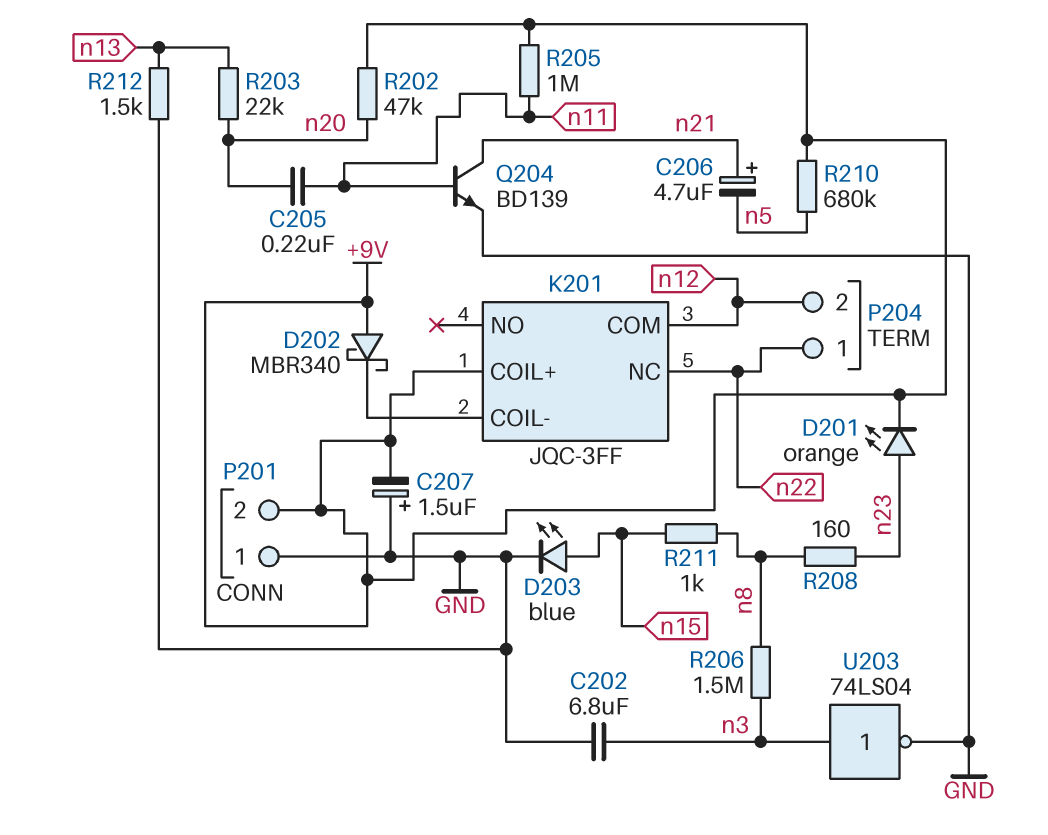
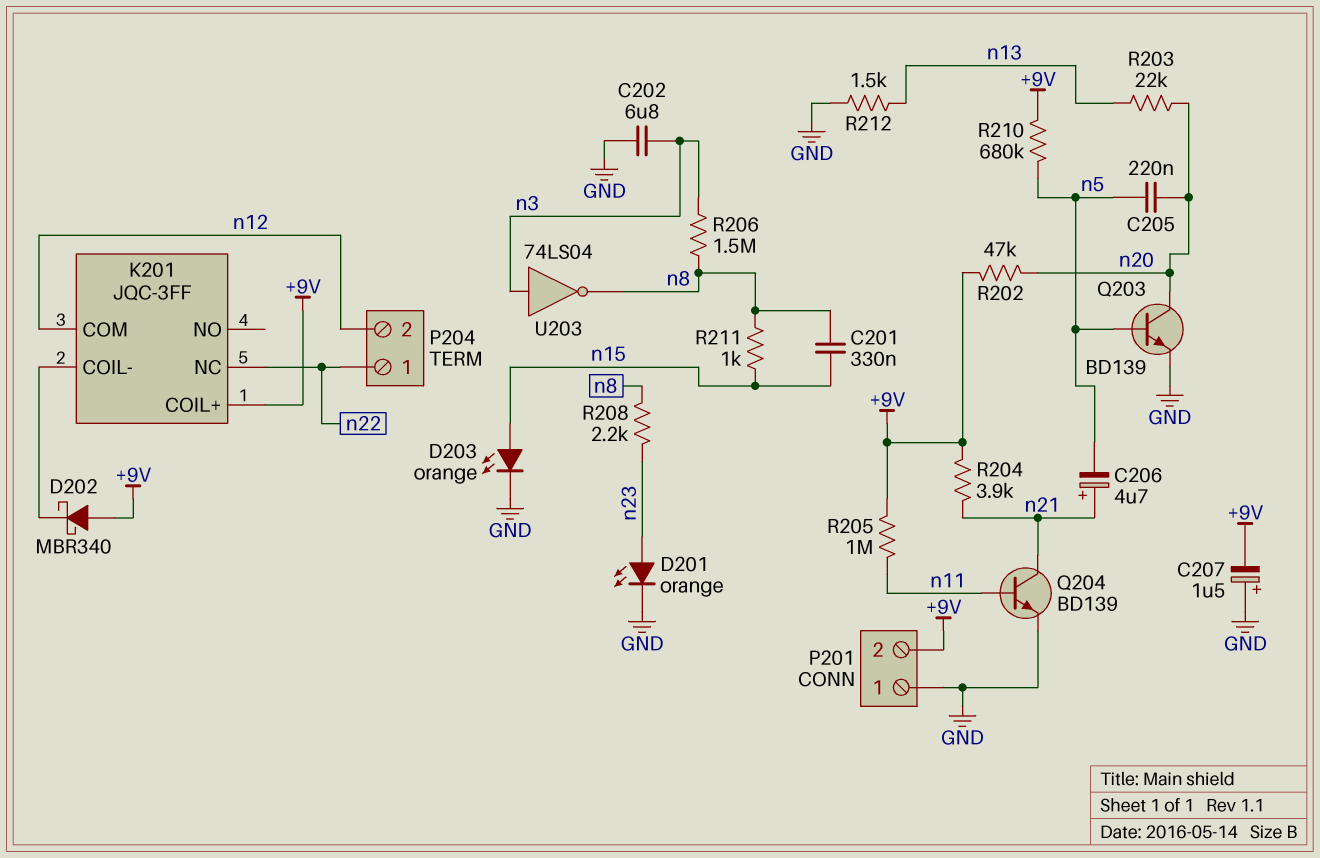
C201: none -> 330nF (n8, n15)
C205: 220nF (n11, n20) -> 220nF (n5, n20)
D201: LED orange (A n23, K +9V) -> LED orange (A n23, K GND)
D203: LED blue (A n15, K GND) -> LED orange (A n15, K GND)
Q203: none -> NPN BD139 (B n5, C n20, E GND)
R204: none -> 3.9k (+9V, n21)
R208: 160 (n8, n23) -> 2.2k (n8, n23)
U203: NOT 74LS04 (in n3, out GND) -> NOT 74LS04 (in n3, out n8)

